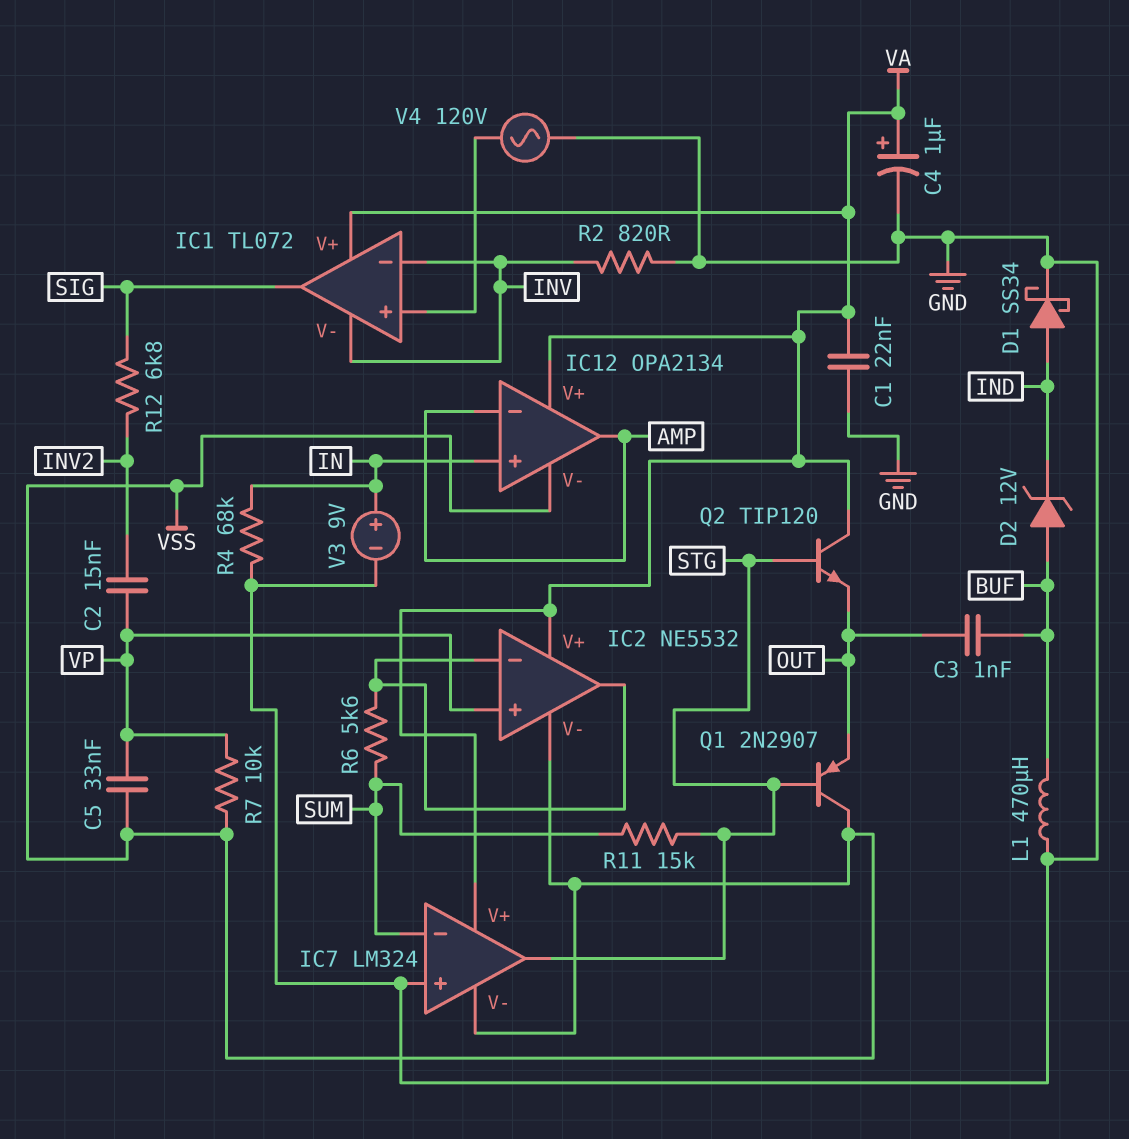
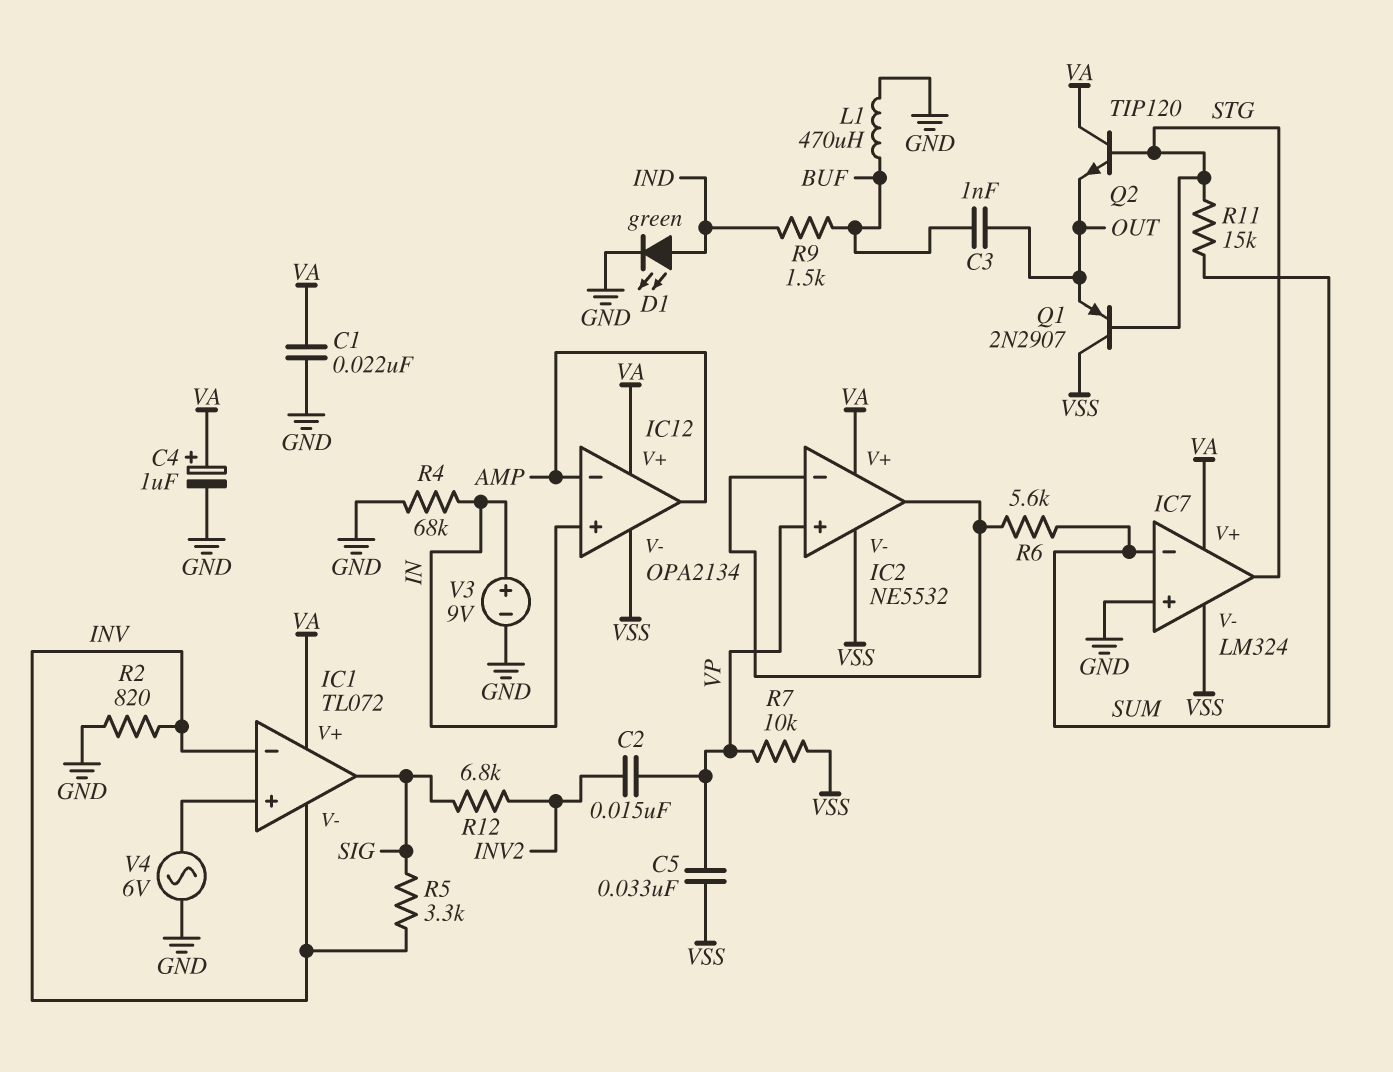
D1: schottky SS34 (A IND, K GND) -> LED green (A IND, K GND)
D2: zener 12V (A BUF, K IND) -> none
R5: none -> 3.3k (INV, SIG)
R9: none -> 1.5k (BUF, IND)
V4: AC 120V (GND, IC1/in+) -> AC 6V (GND, IC1/in+)

